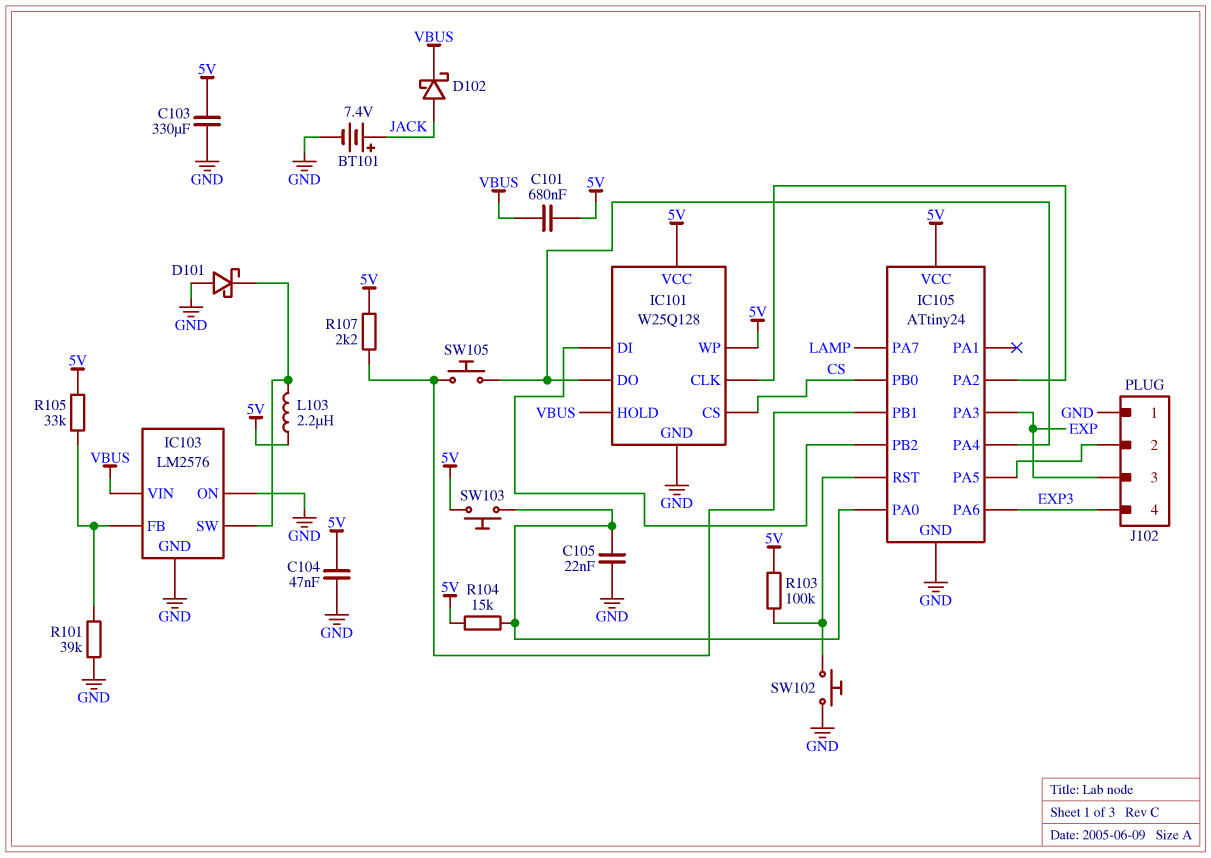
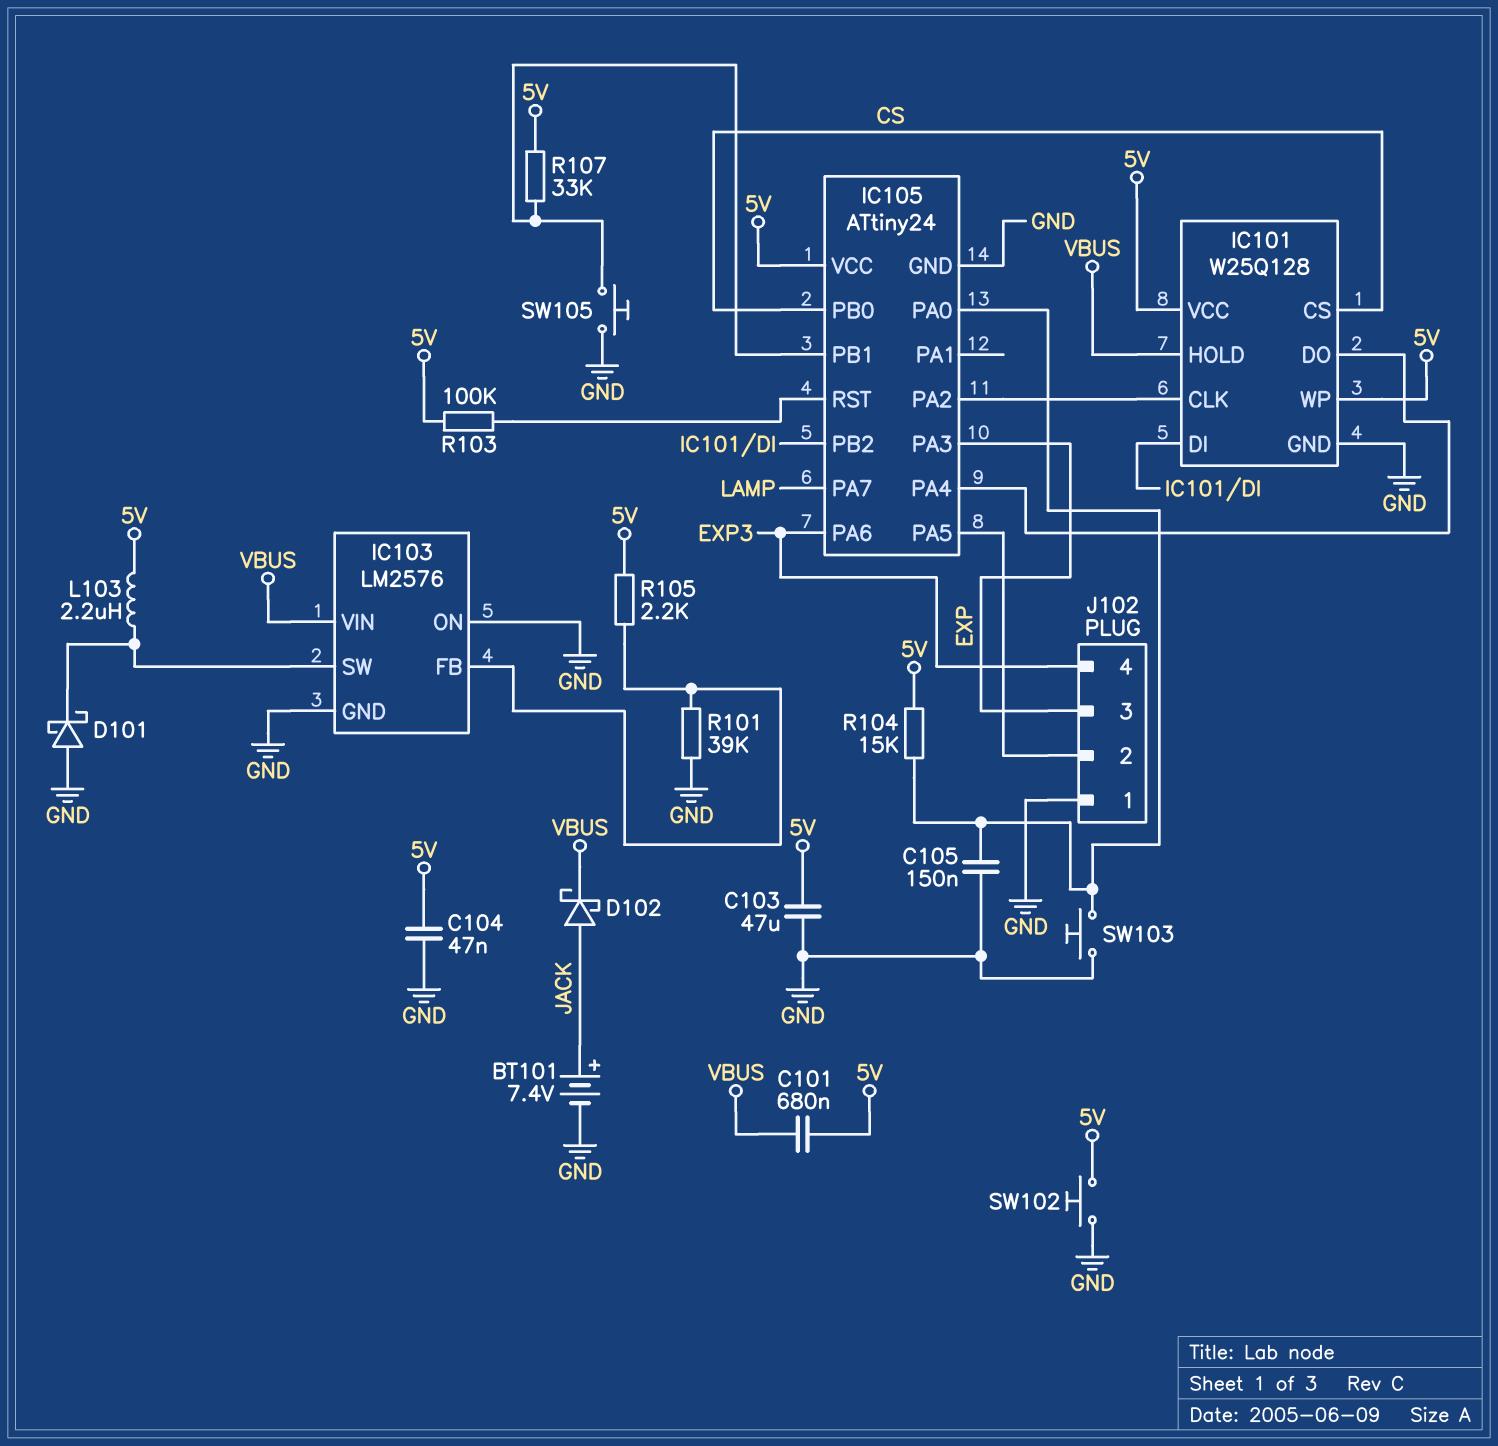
C103: 330uF (5V, GND) -> 47uF (5V, GND)
C105: 22nF (GND, IC105/PA0) -> 150nF (GND, IC105/PA0)
R105: 33k (5V, IC103/FB) -> 2.2k (5V, IC103/FB)
R107: 2.2k (5V, IC105/PB1) -> 33k (5V, IC105/PB1)
SW102: button (GND, IC105/RST) -> button (5V, GND)
SW103: button (5V, IC105/PA0) -> button (GND, IC105/PA0)
SW105: button (IC101/DO, IC105/PB1) -> button (GND, IC105/PB1)

